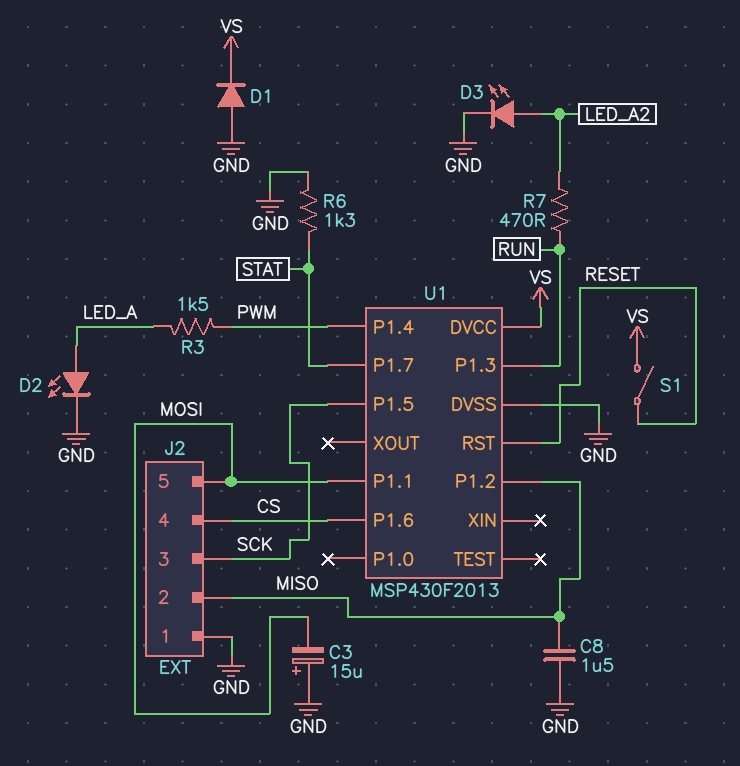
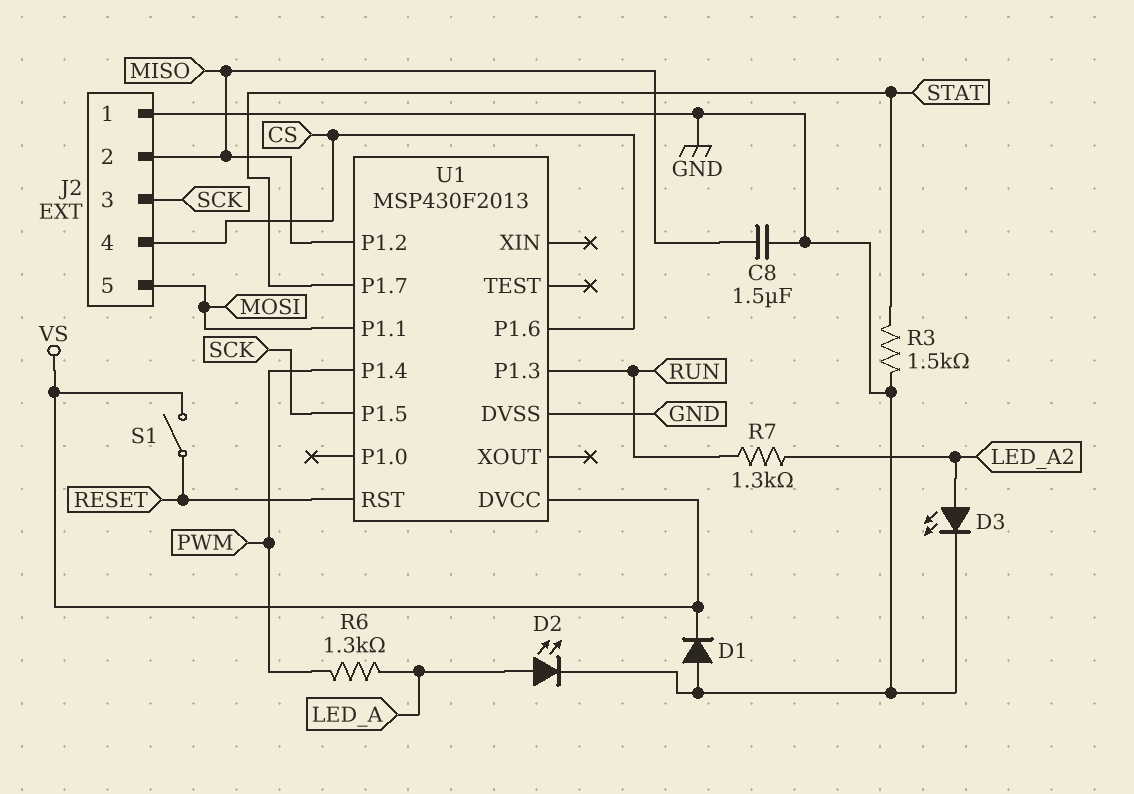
C3: 15uF (plus GND, minus MOSI) -> none
R3: 1.5k (LED_A, PWM) -> 1.5k (GND, STAT)
R6: 1.3k (GND, STAT) -> 1.3k (LED_A, PWM)
R7: 470 (LED_A2, RUN) -> 1.3k (LED_A2, RUN)

